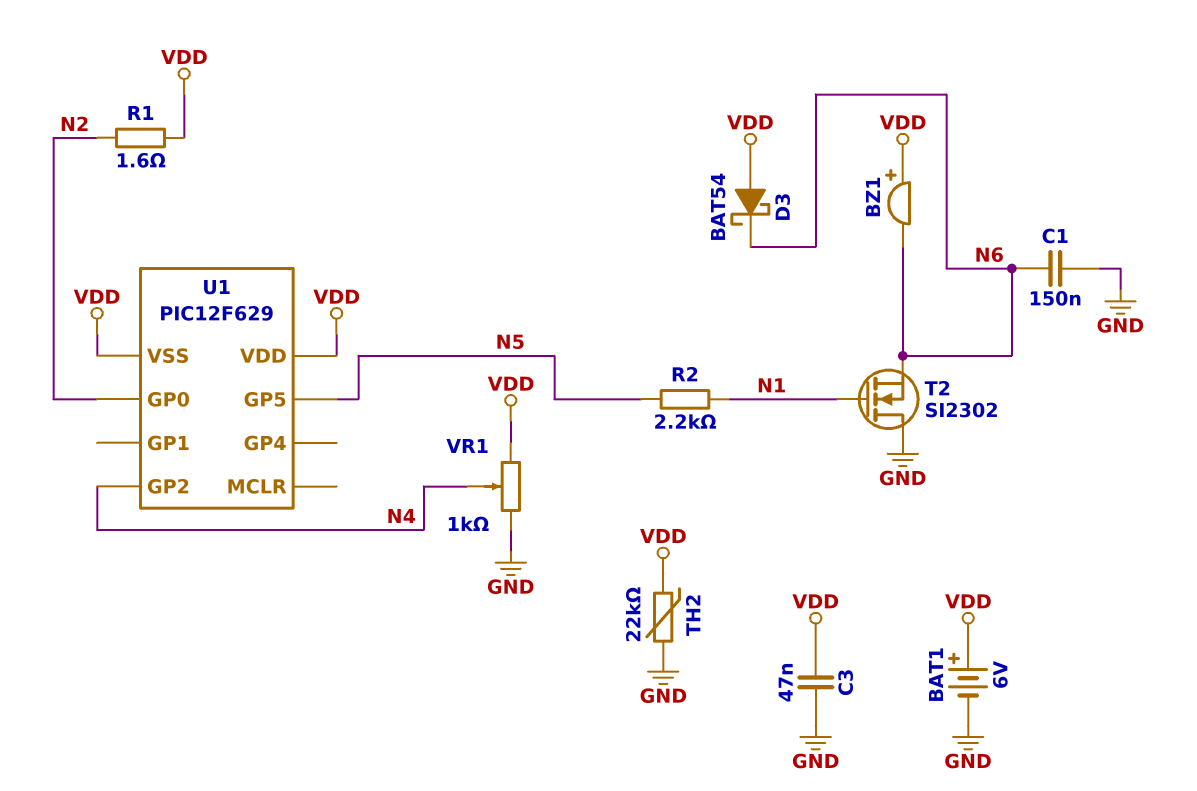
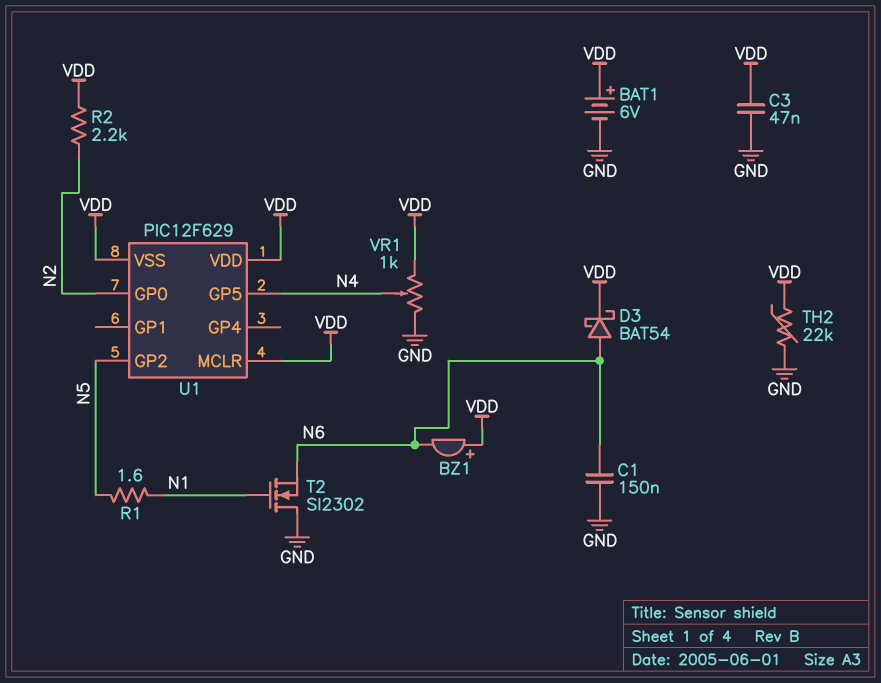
D3: schottky BAT54 (A VDD, K N6) -> schottky BAT54 (A N6, K VDD)
R1: 1.6 (N2, VDD) -> 1.6 (N1, N5)
R2: 2.2k (N1, N5) -> 2.2k (N2, VDD)
U1 pin GP2: N4 -> N5
U1 pin GP5: N5 -> N4
U1 pin MCLR: none -> VDD

